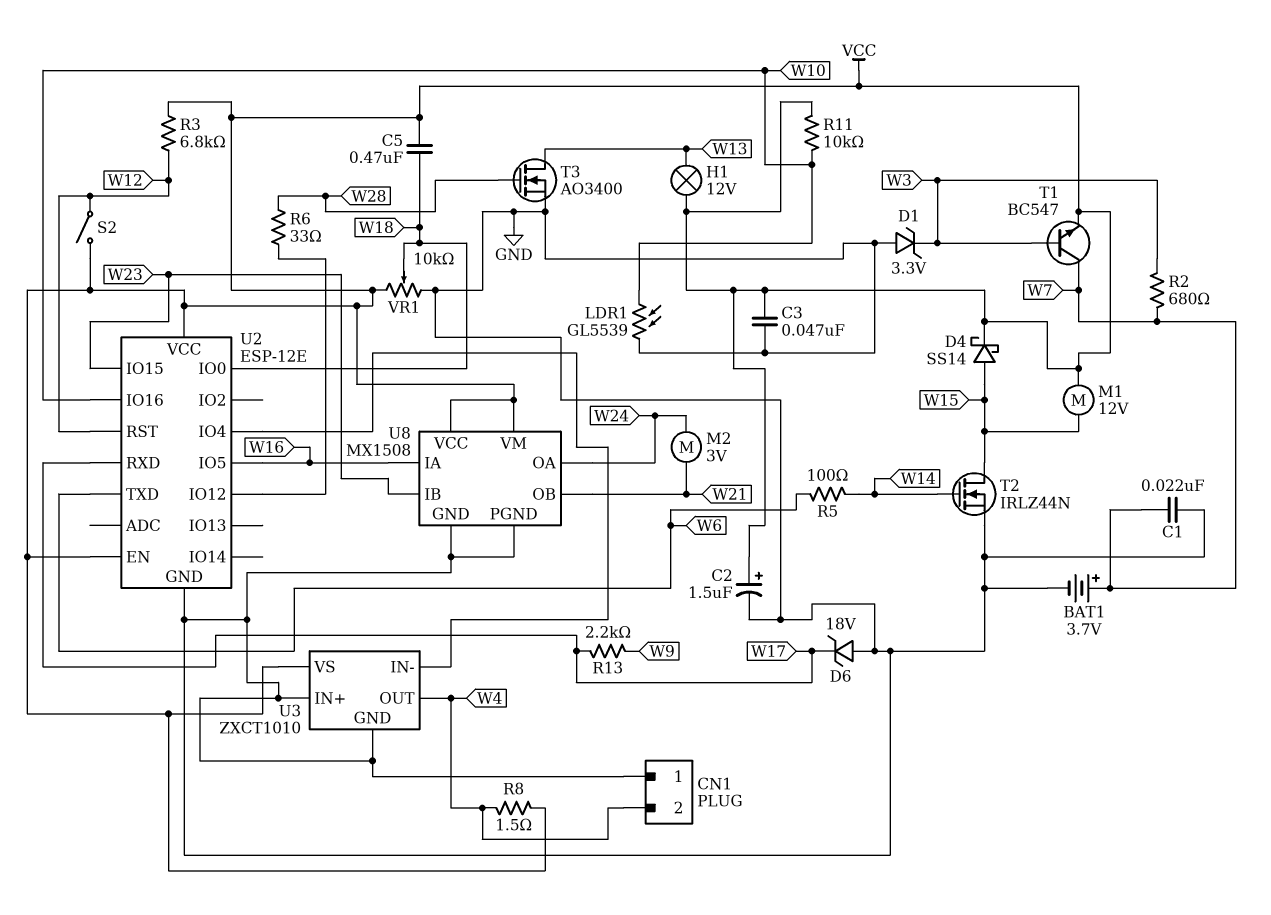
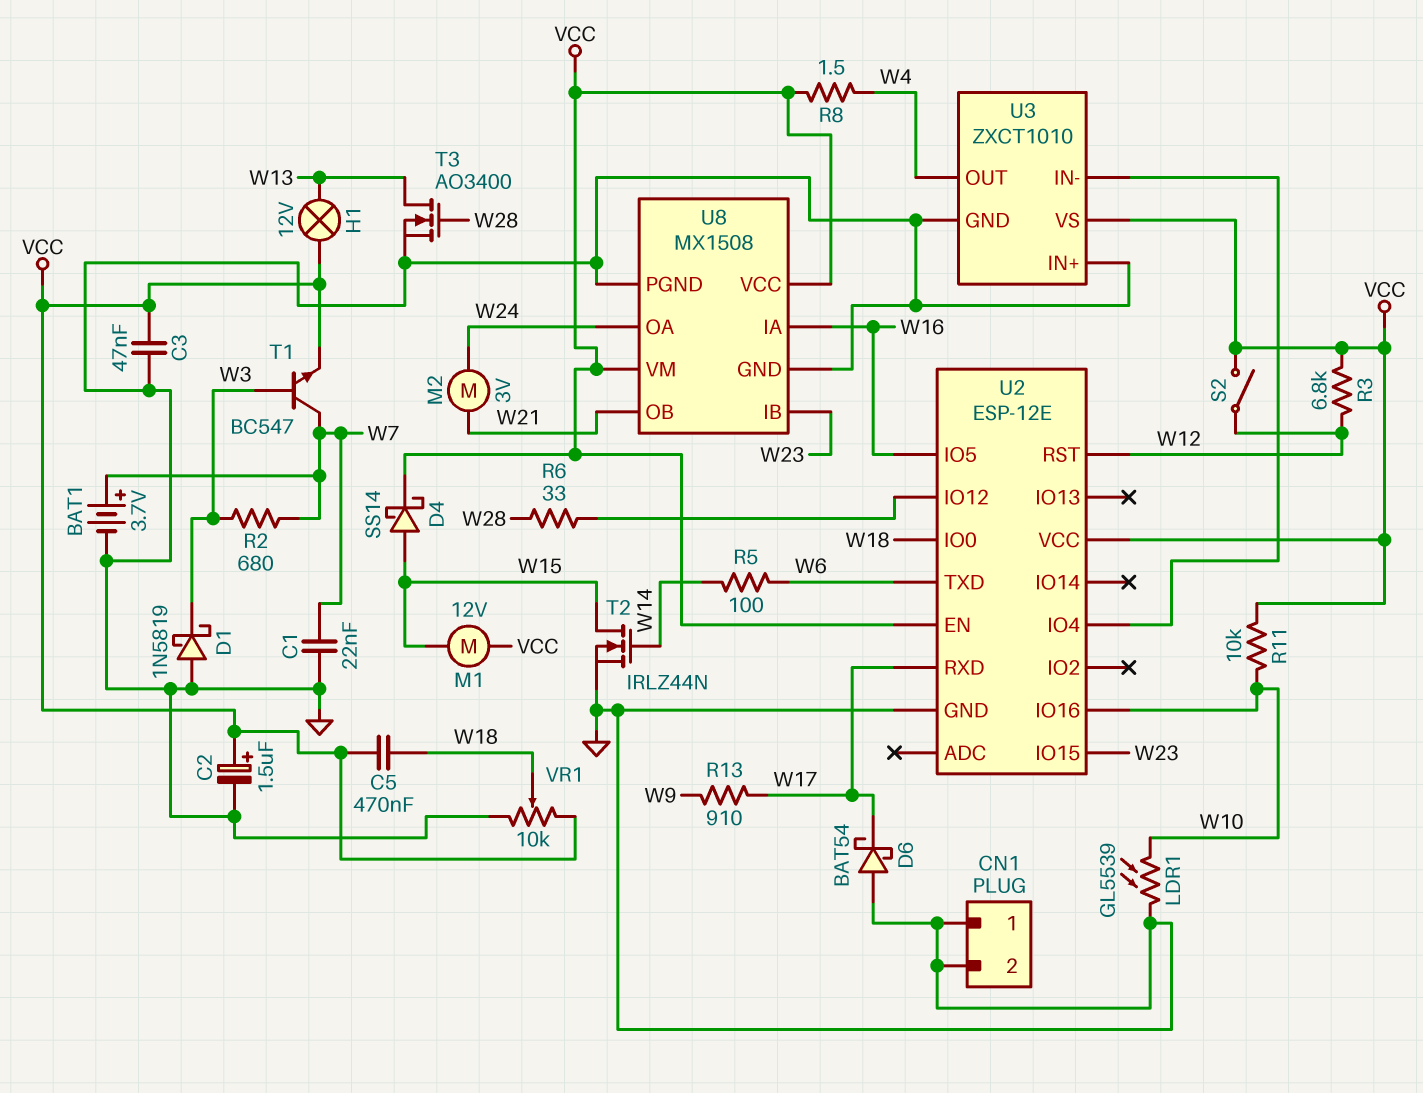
CN1 pin 2: W4 -> GND
D1: zener 3.3V (A GND, K W3) -> schottky 1N5819 (A GND, K W3)
D6: zener 18V (A GND, K W17) -> schottky BAT54 (A GND, K W17)
R13: 2.2k (W9, W17) -> 910 (W9, W17)

